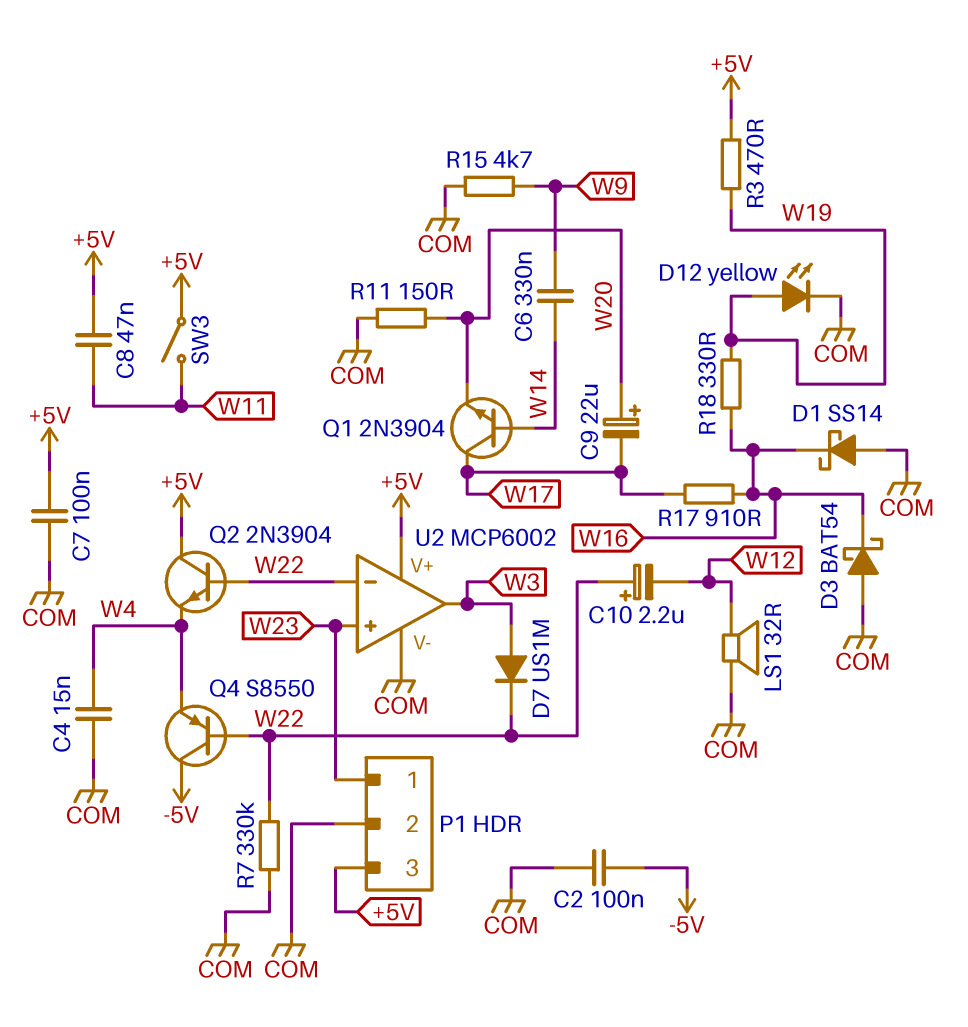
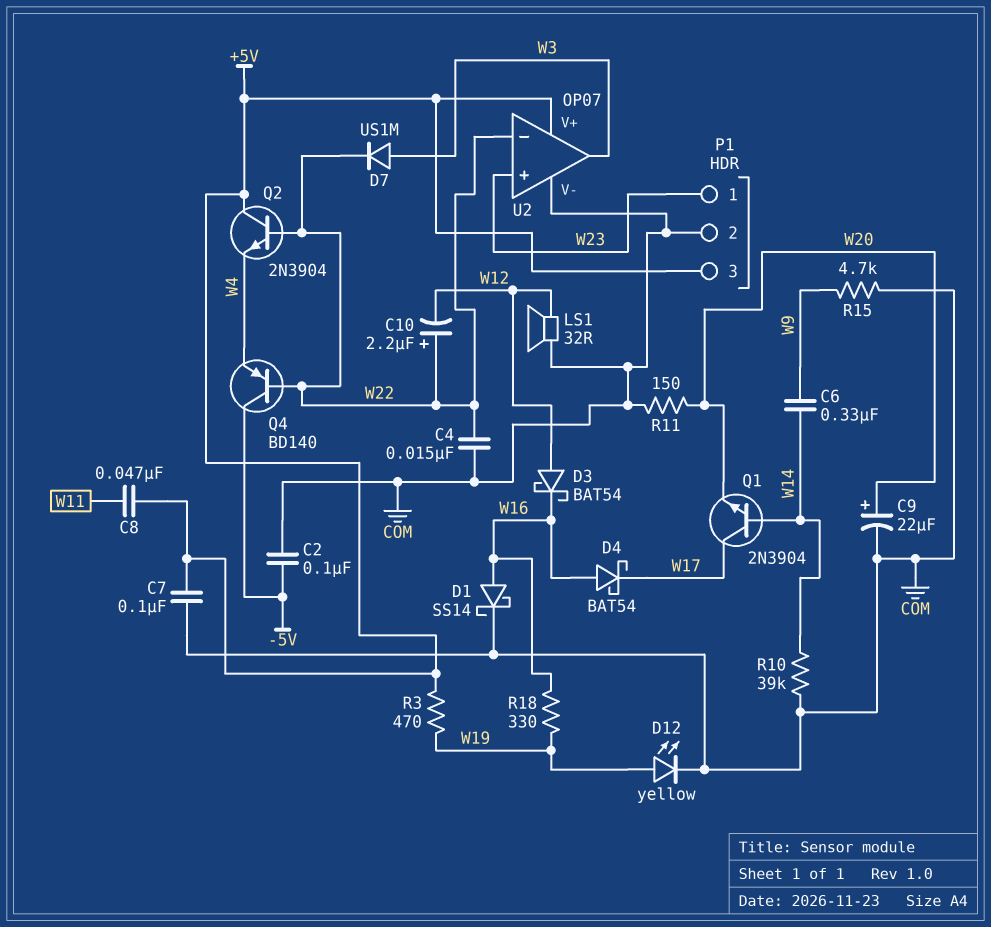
C4: 15nF (COM, W4) -> 15nF (COM, W22)
C9: 22uF (plus W20, minus W17) -> 22uF (plus W20, minus COM)
D1: schottky SS14 (A COM, K W16) -> schottky SS14 (A W16, K COM)
D3: schottky BAT54 (A COM, K W16) -> schottky BAT54 (A W12, K W16)
D4: none -> schottky BAT54 (A W16, K W17)
Q4: PNP S8550 (B W22, C -5V, E W4) -> PNP BD140 (B W22, C -5V, E W4)
R7: 330k (COM, W22) -> none
R10: none -> 39k (COM, W14)
R17: 910 (W16, W17) -> none
SW3: switch (+5V, W11) -> none
U2: MCP6002 -> OP07

